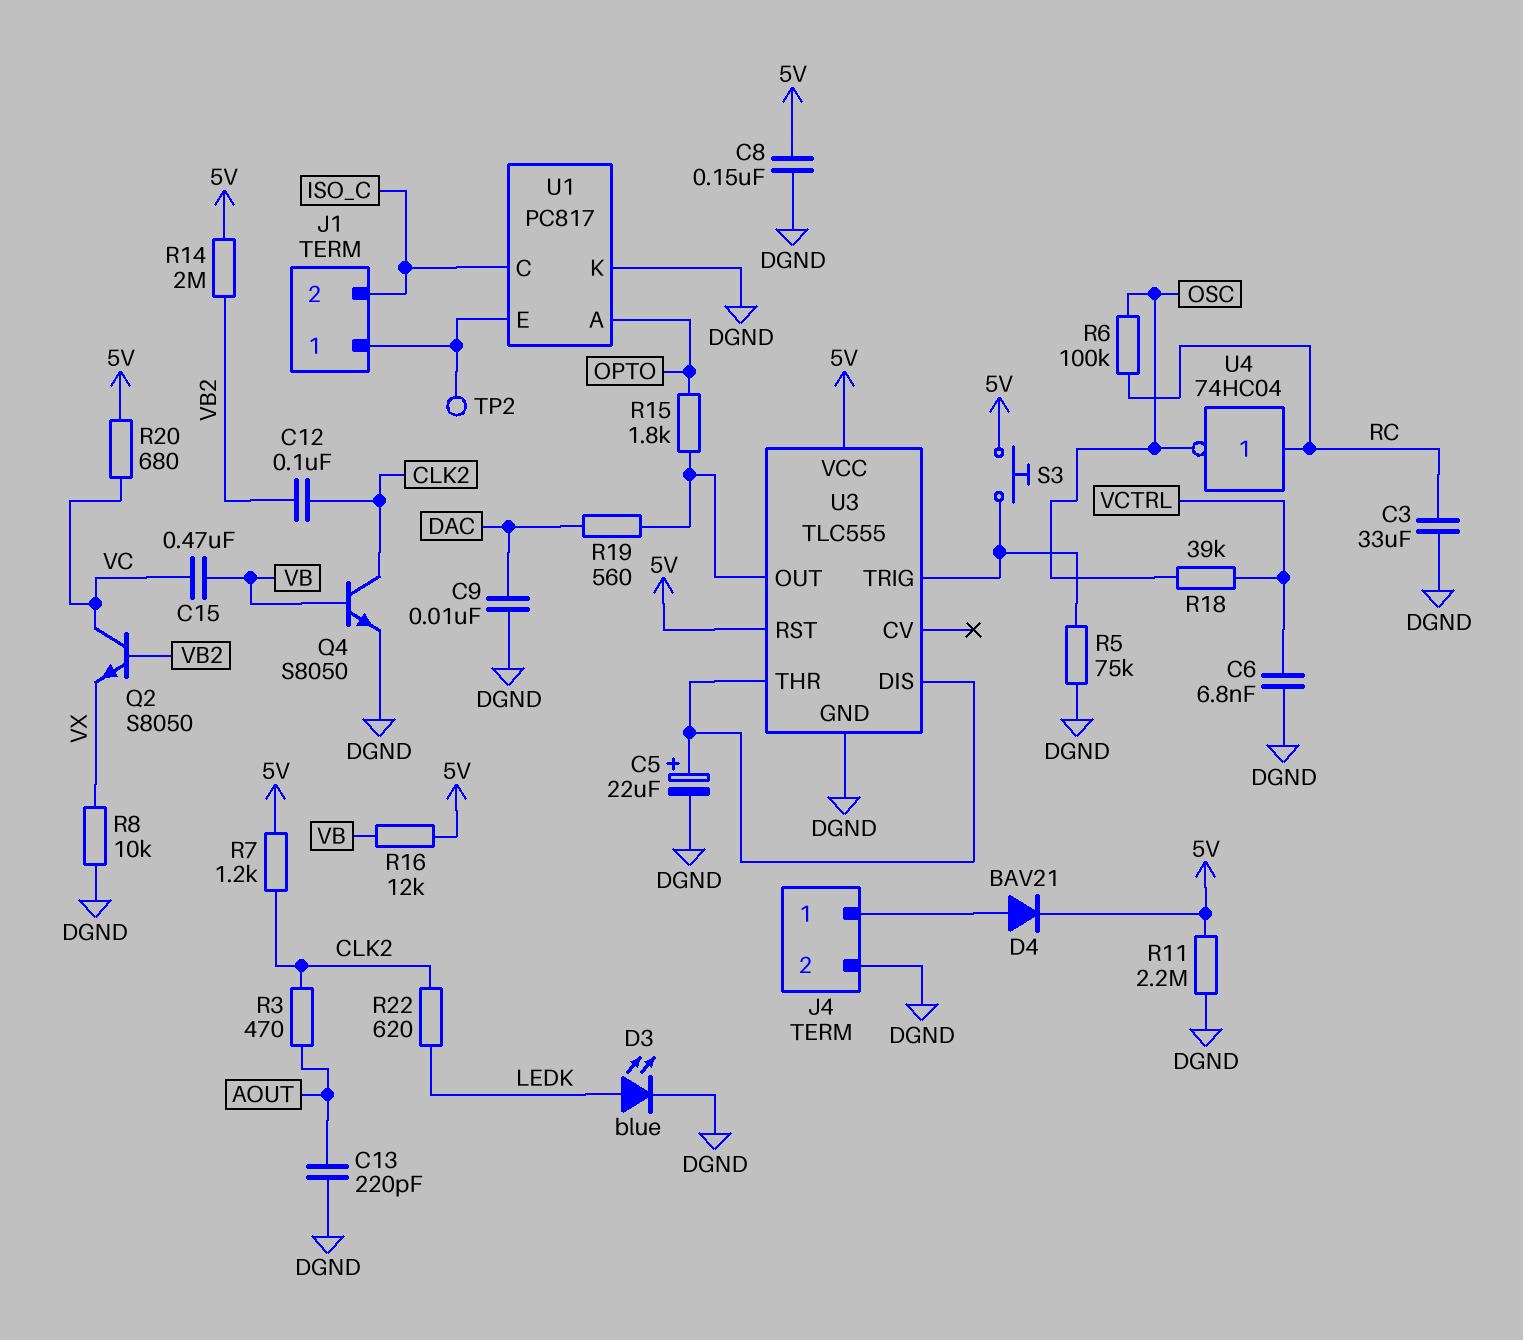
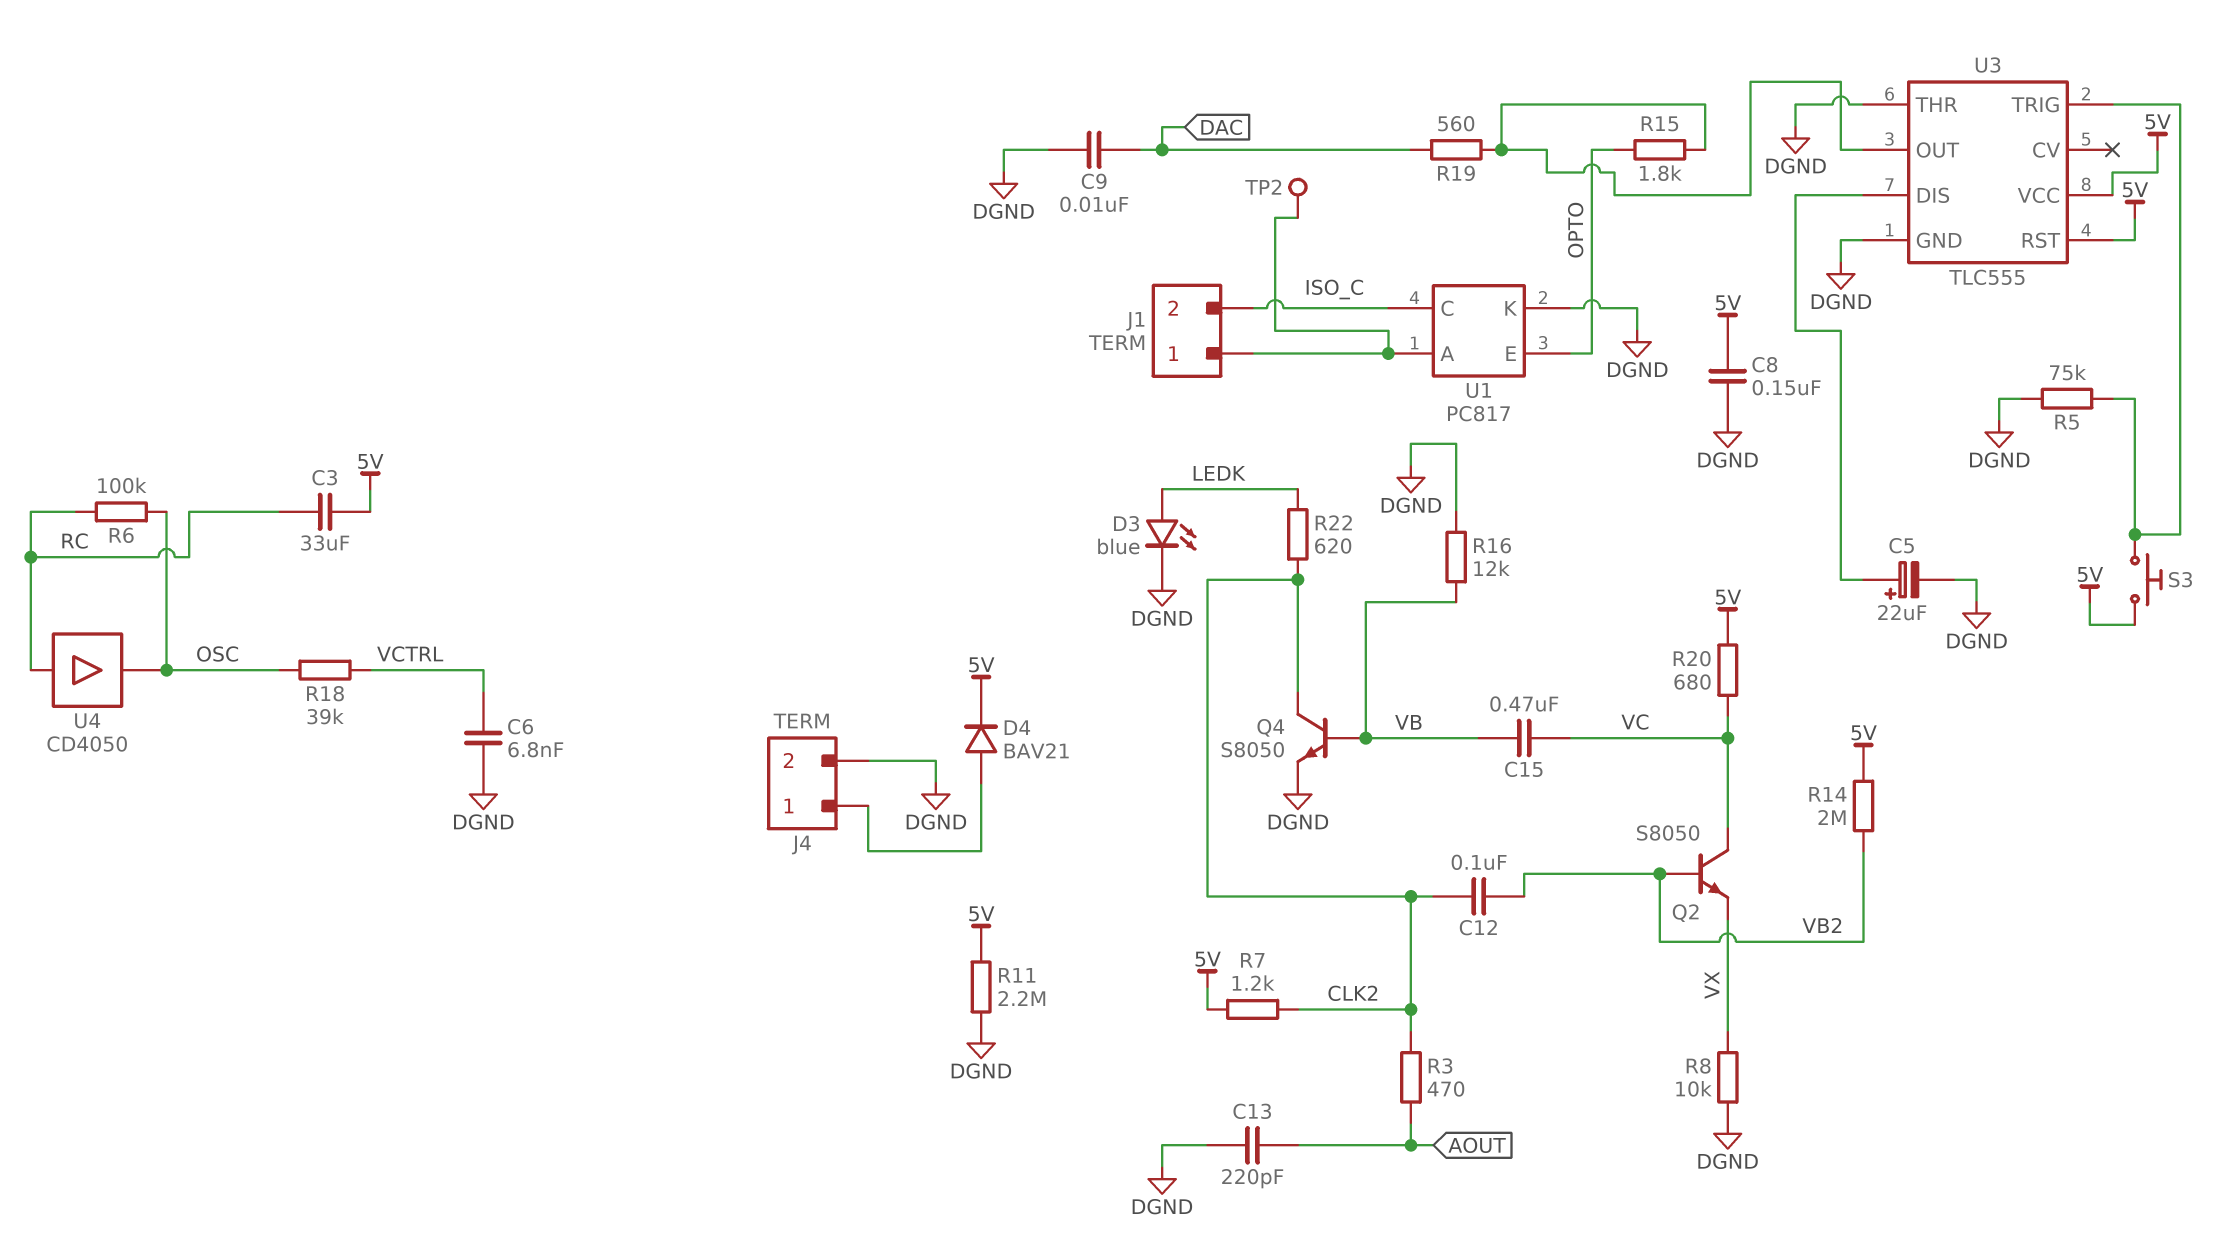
C3: 33uF (DGND, RC) -> 33uF (5V, RC)
R16: 12k (5V, VB) -> 12k (DGND, VB)
U1 pin A: OPTO -> J1/1
U1 pin E: J1/1 -> OPTO
U3 pin THR: U3/DIS -> DGND
U4: NOT 74HC04 (in RC, out OSC) -> buffer CD4050 (in RC, out OSC)

